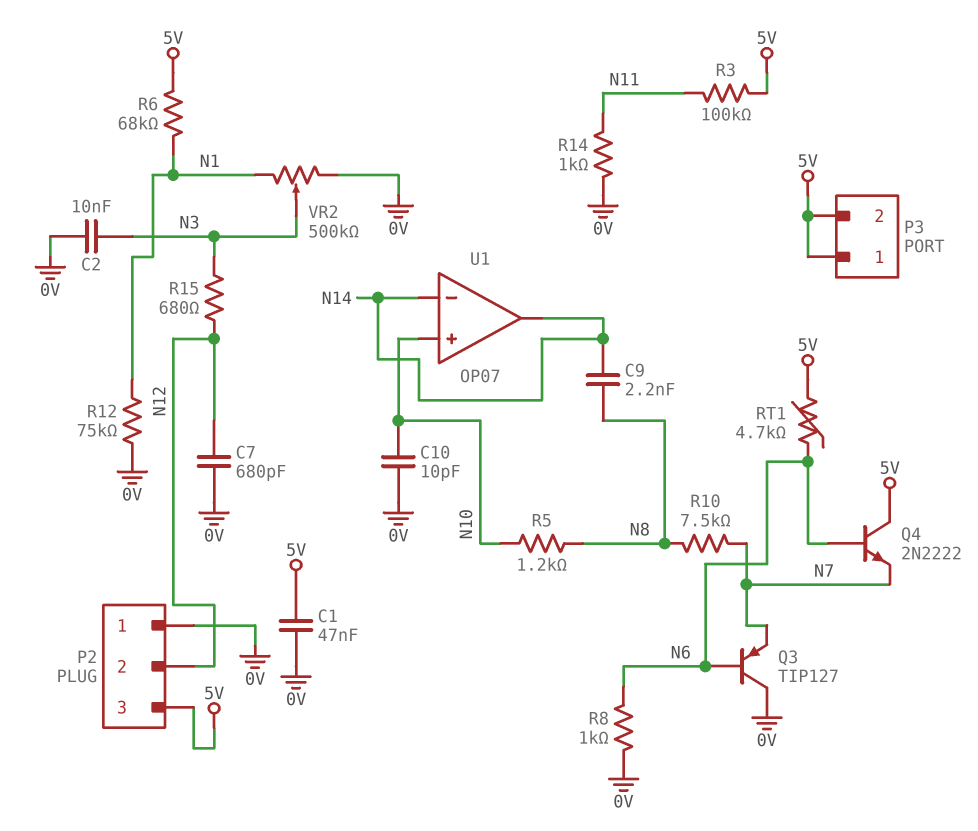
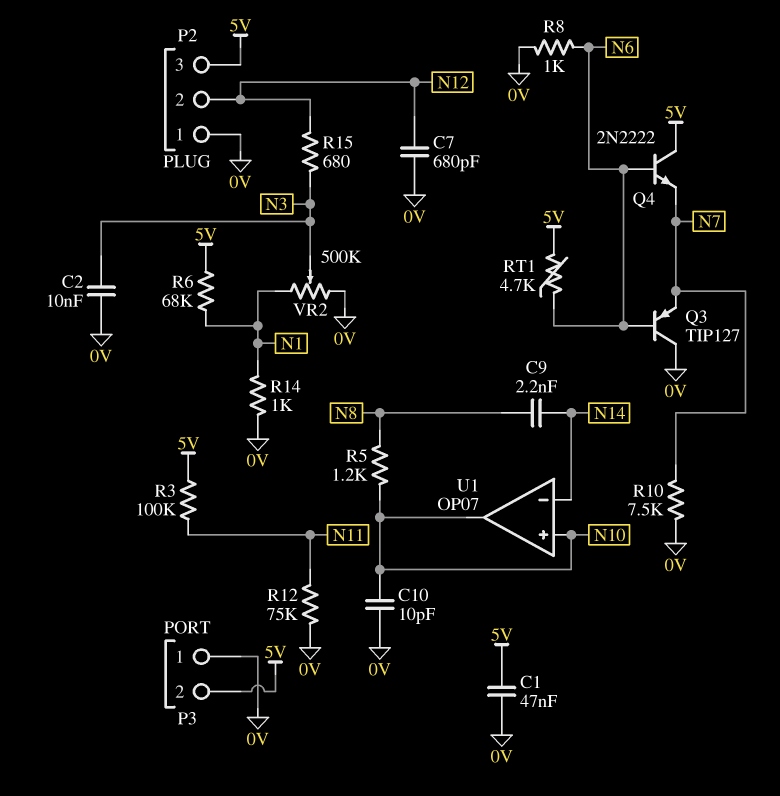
P3 pin 1: 5V -> 0V
R10: 7.5k (N7, N8) -> 7.5k (0V, N7)
R12: 75k (0V, N1) -> 75k (0V, N11)
R14: 1k (0V, N11) -> 1k (0V, N1)
U1 pin out: N14 -> N10

